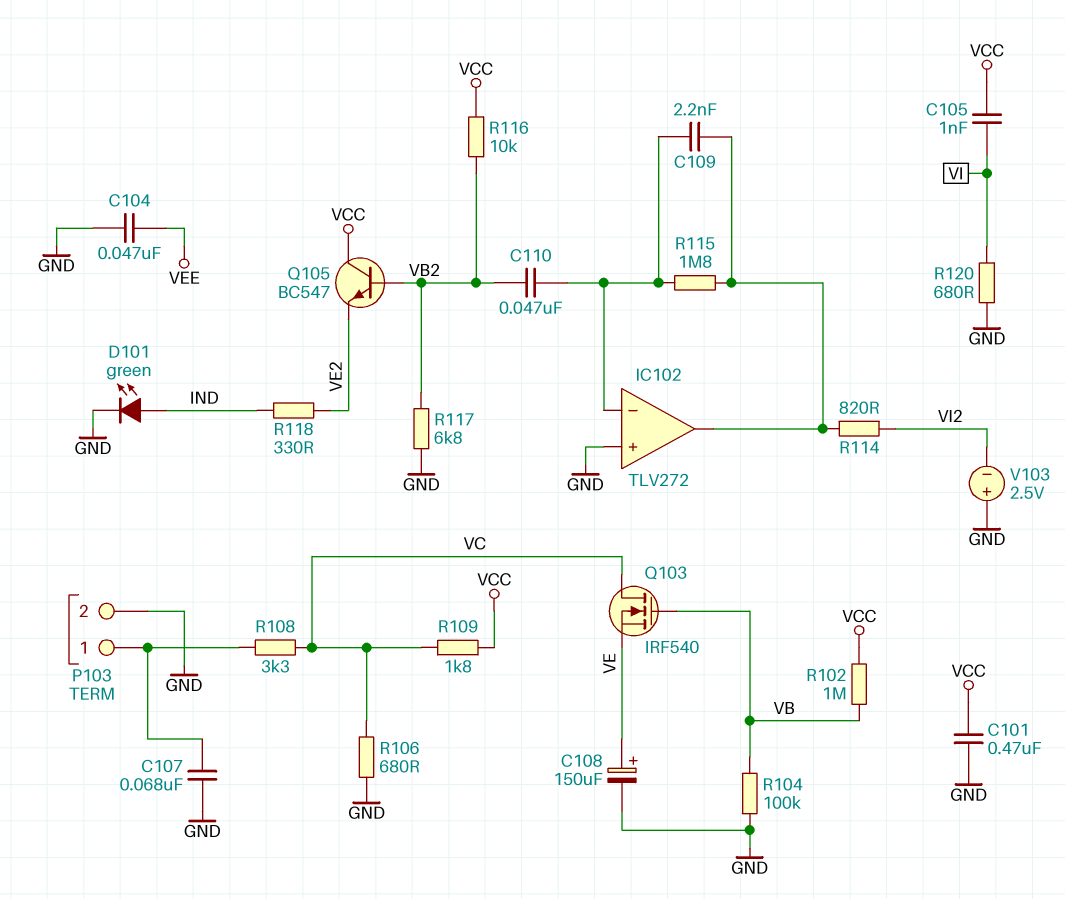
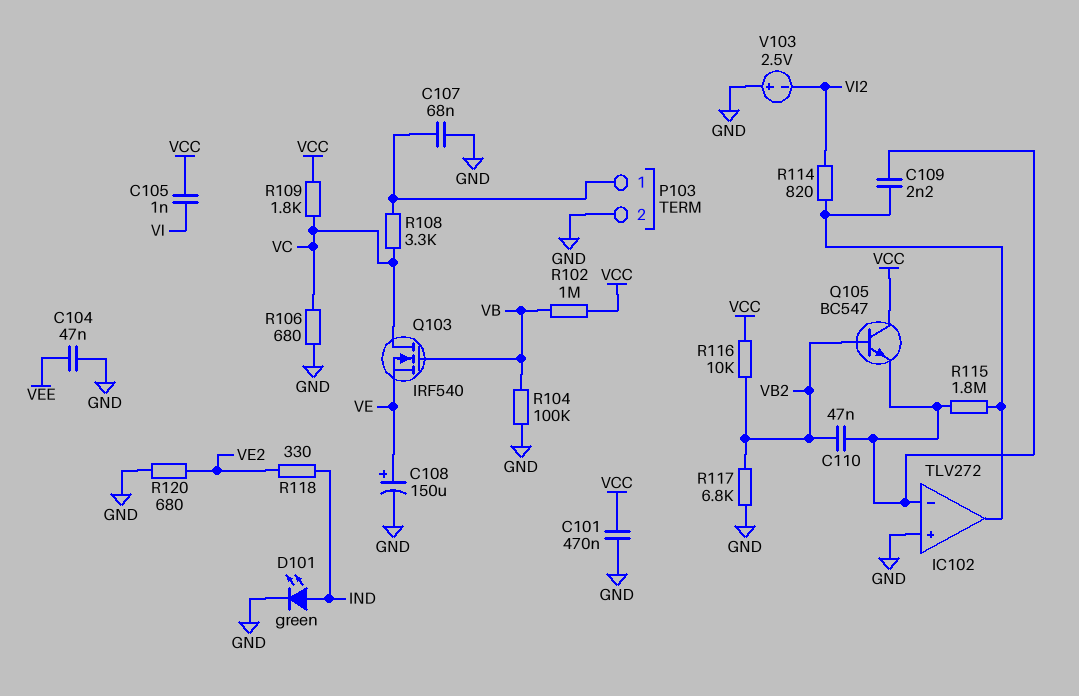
Q105: NPN BC547 (B VB2, C VCC, E VE2) -> NPN BC547 (B VB2, C VCC, E IC102/in-)
R120: 680 (GND, VI) -> 680 (GND, VE2)

